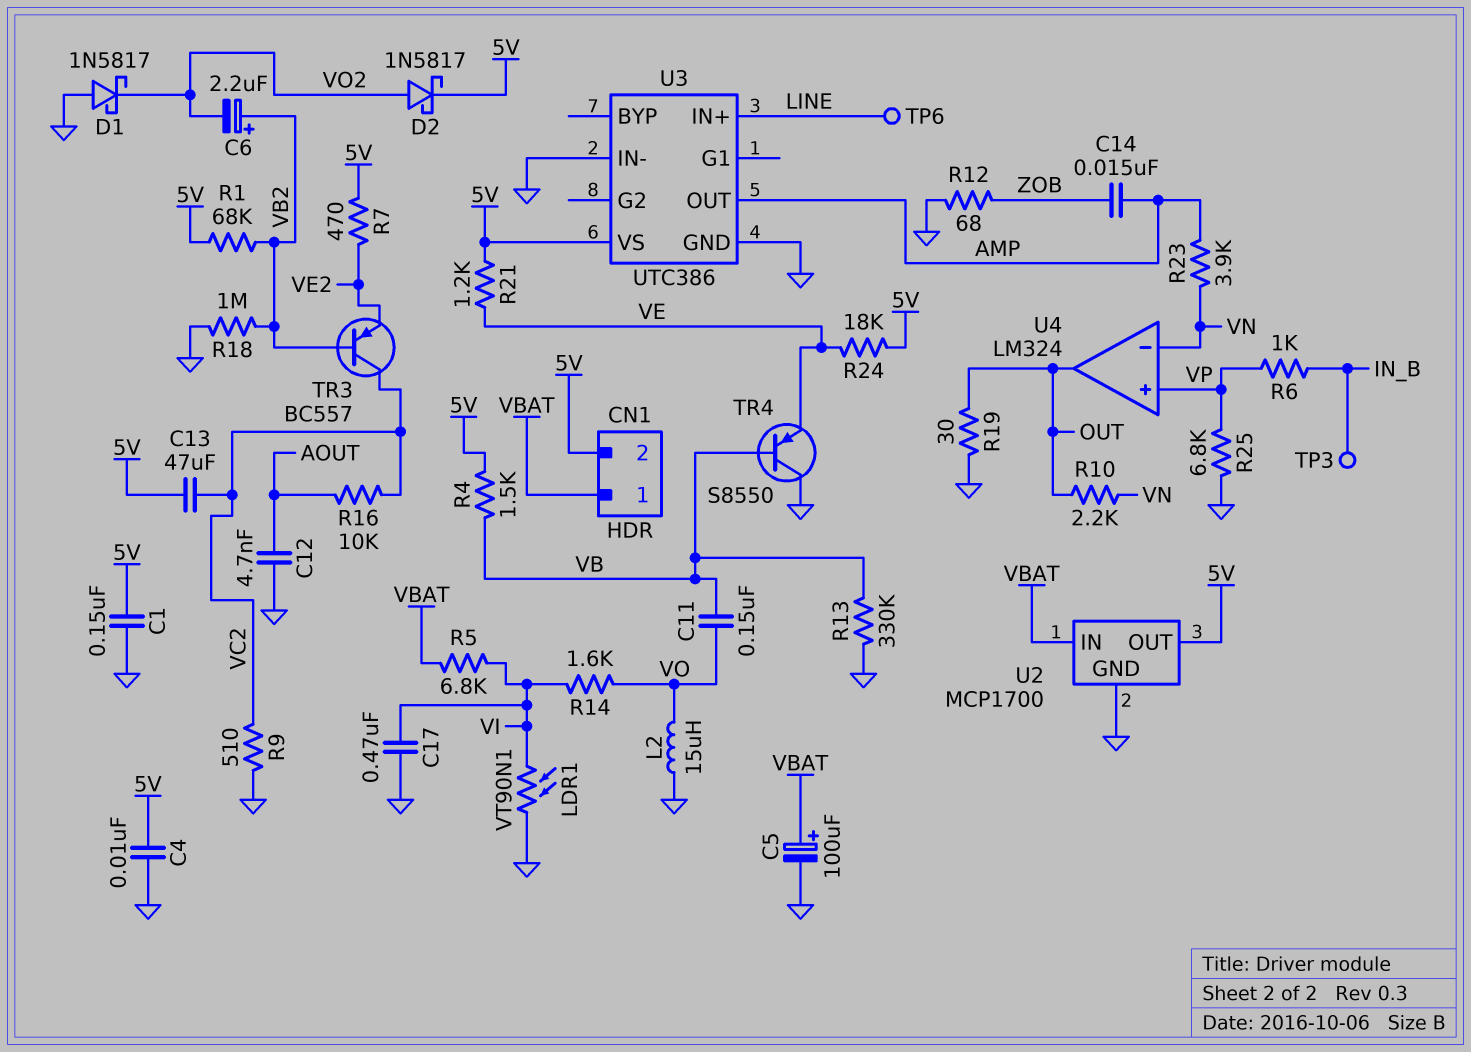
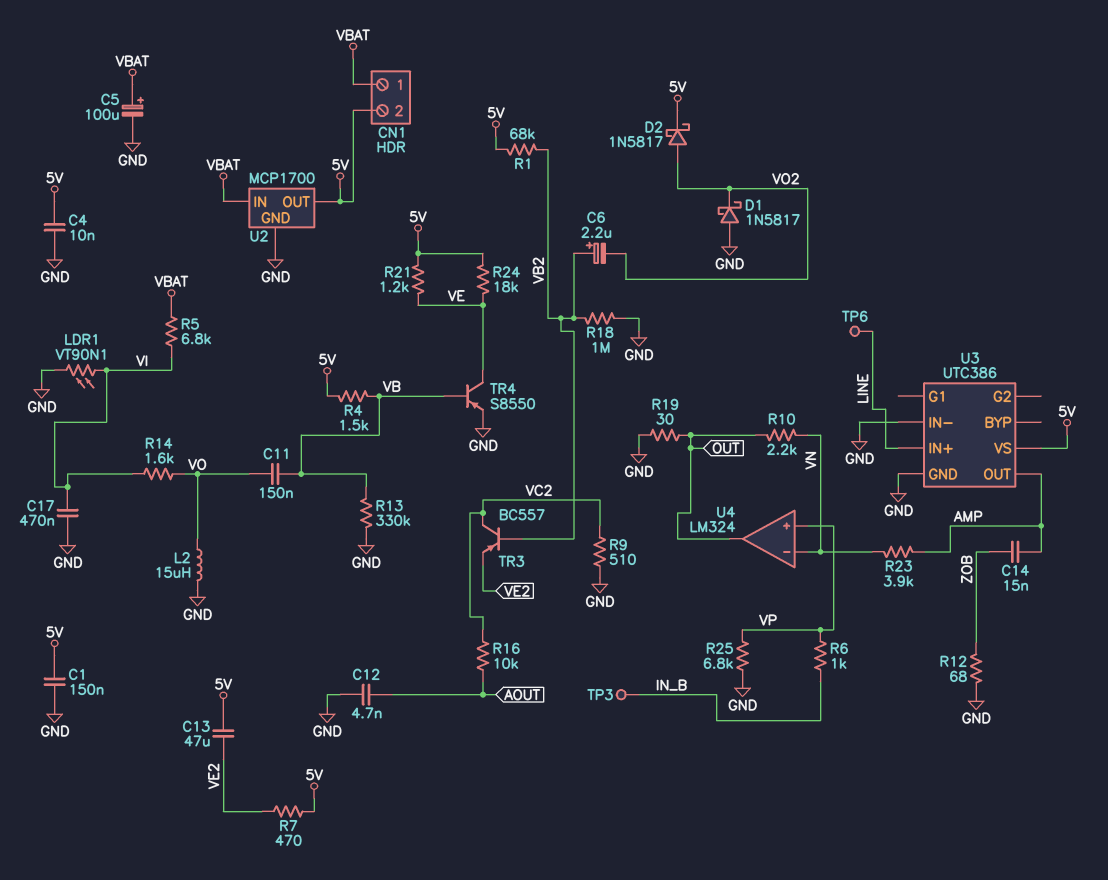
C13: 47uF (5V, VC2) -> 47uF (5V, VE2)
TR4: PNP S8550 (B VB, C GND, E VE) -> PNP S8550 (B VB, C VE, E GND)

